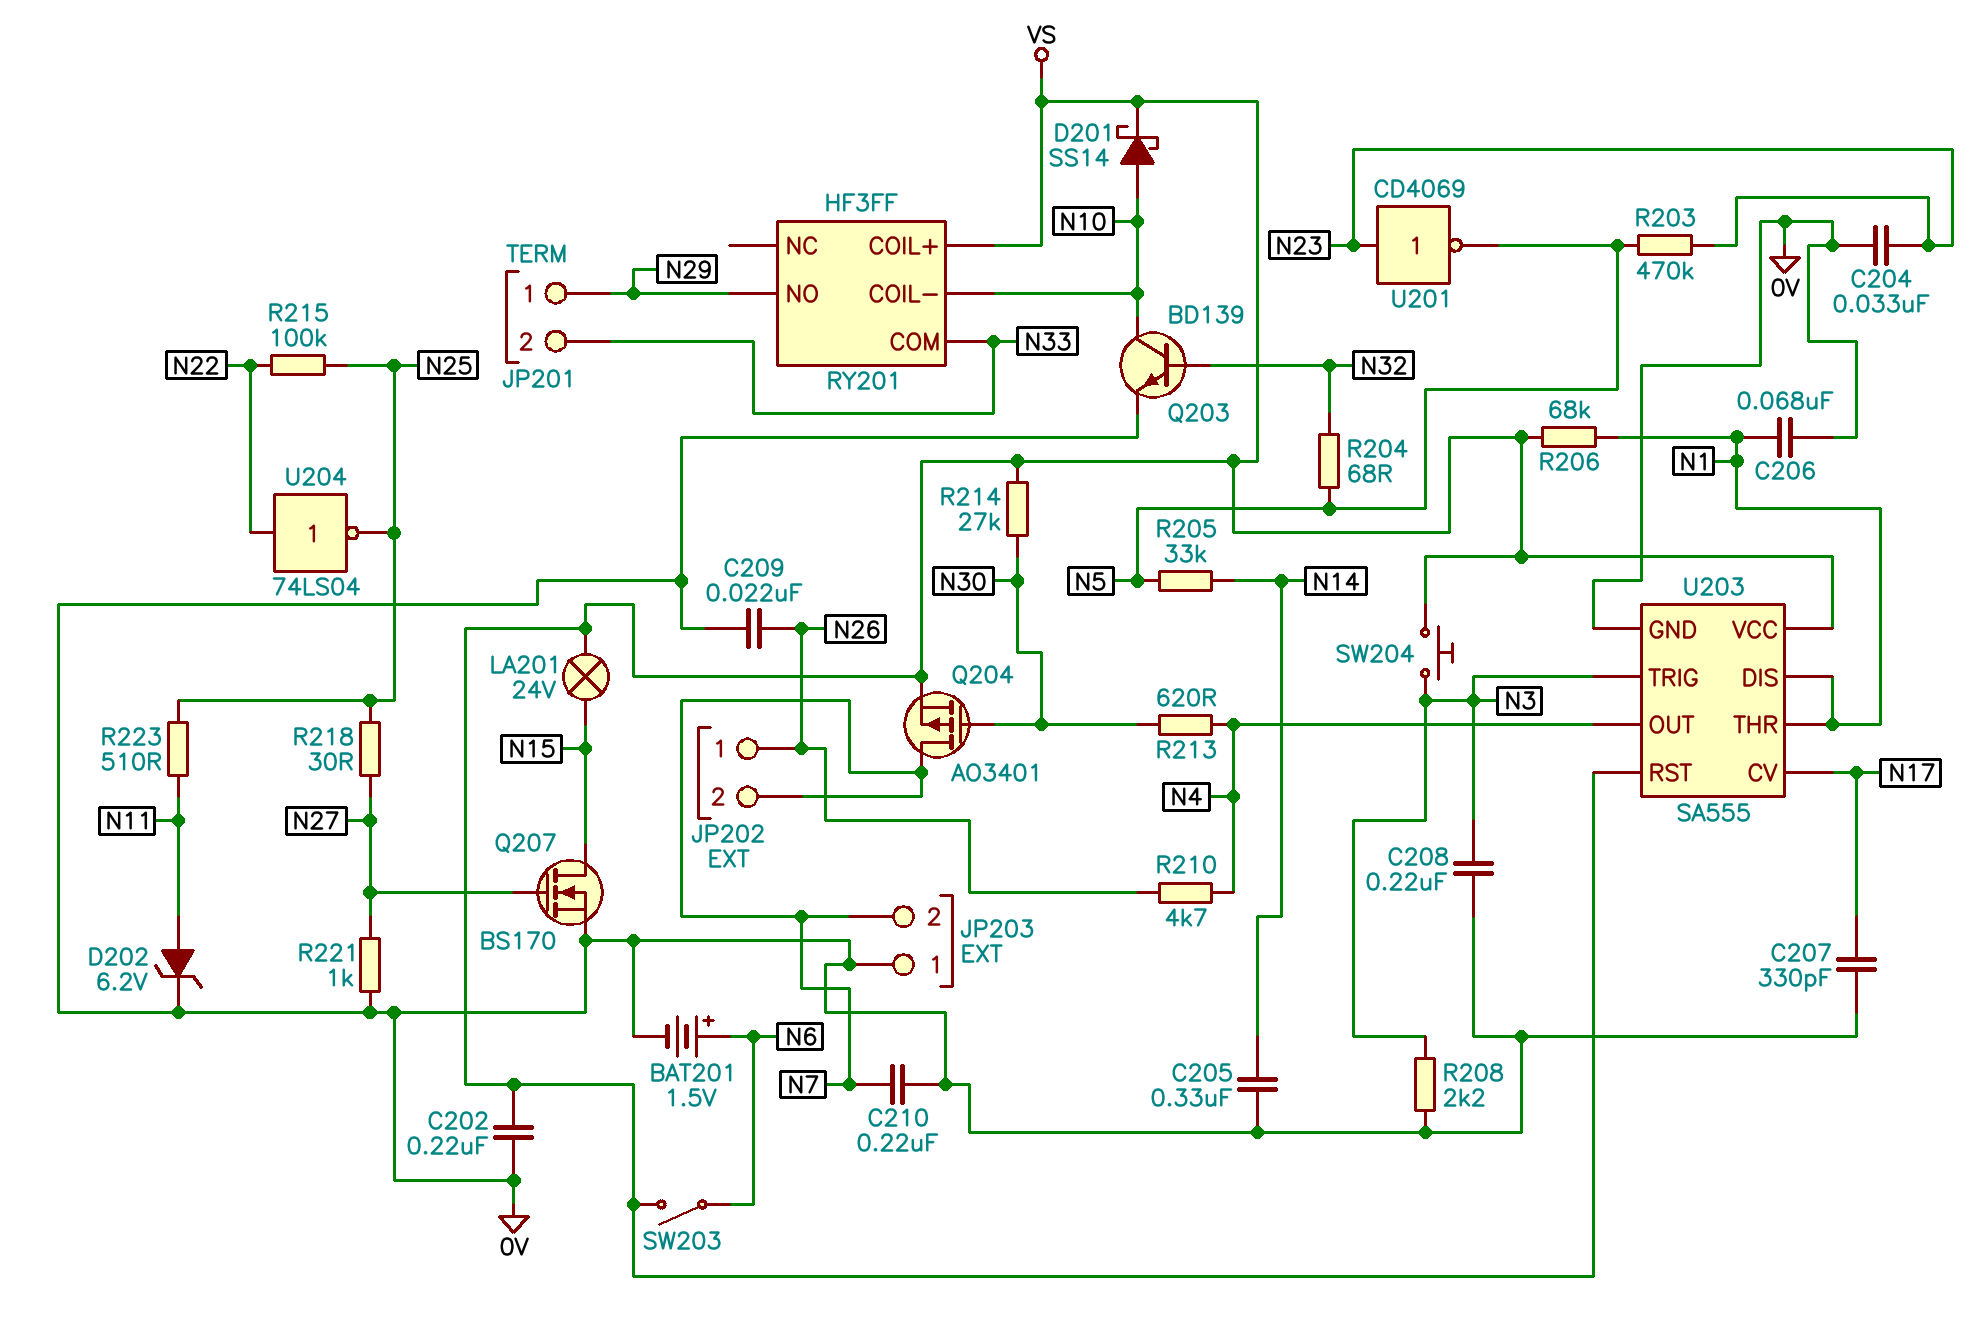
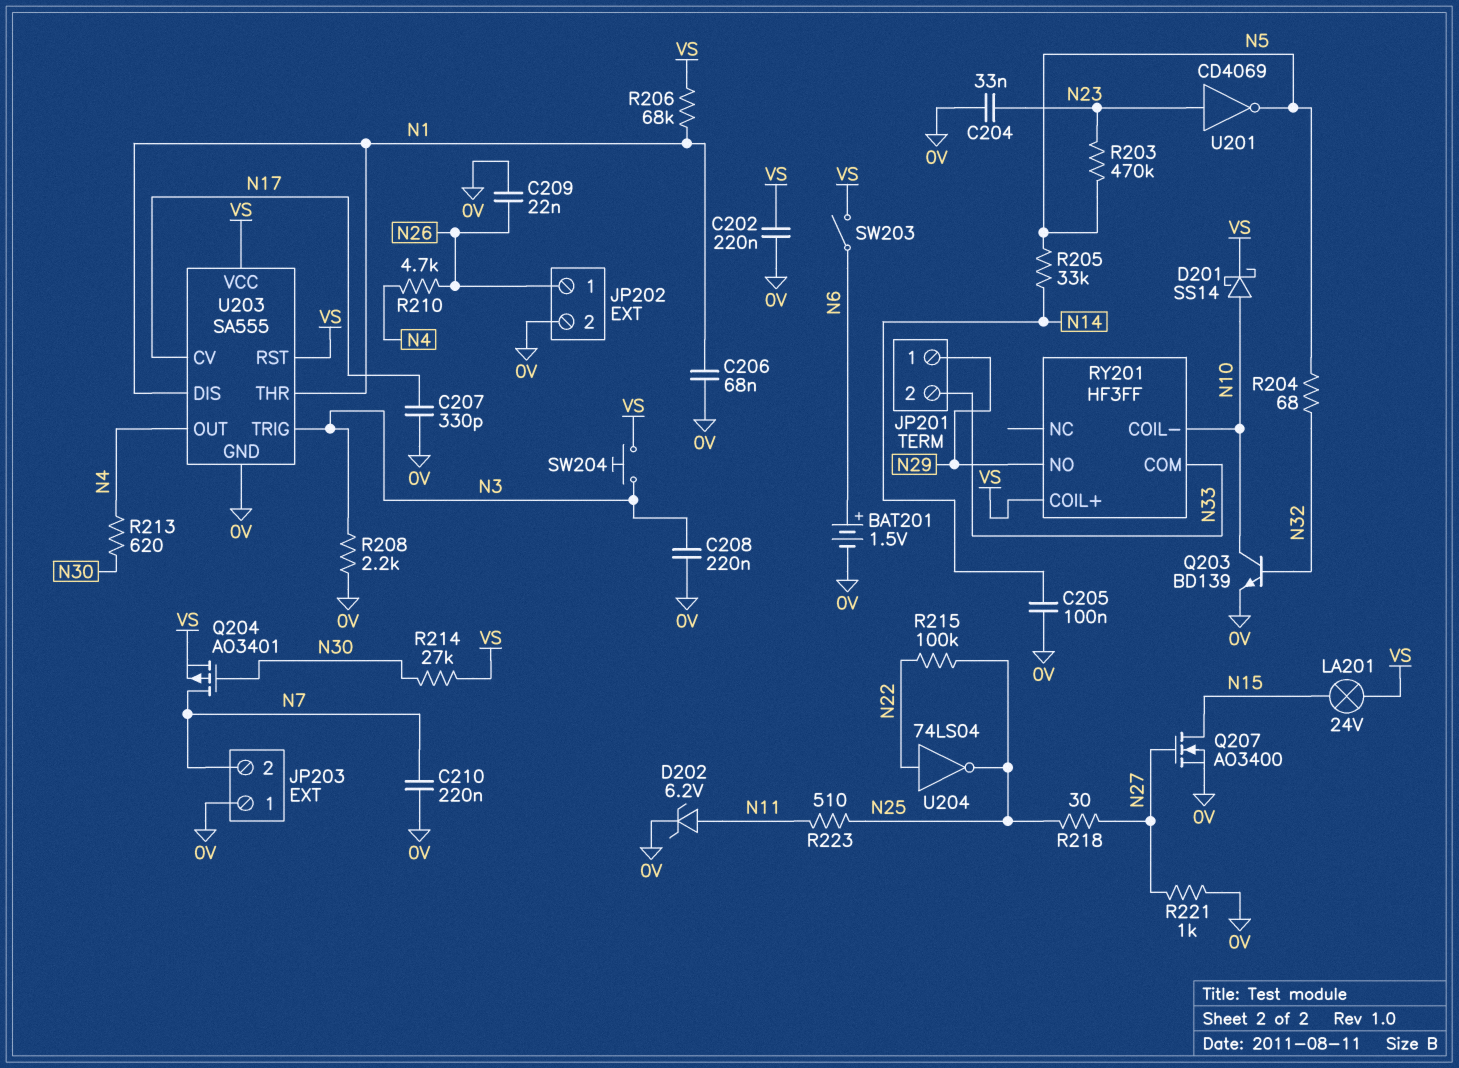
C205: 330nF (0V, N14) -> 100nF (0V, N14)
JP202 pin 2: N7 -> 0V
Q207: NMOS BS170 (G N27, D N15, S 0V) -> NMOS AO3400 (G N27, D N15, S 0V)

